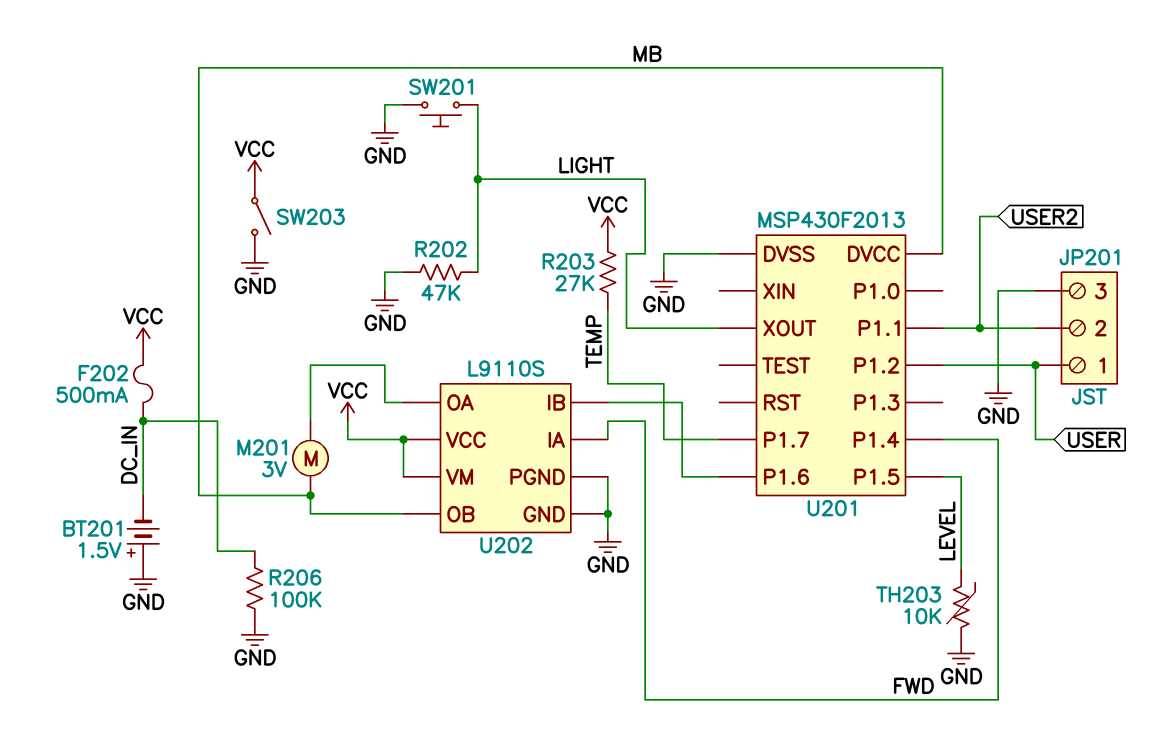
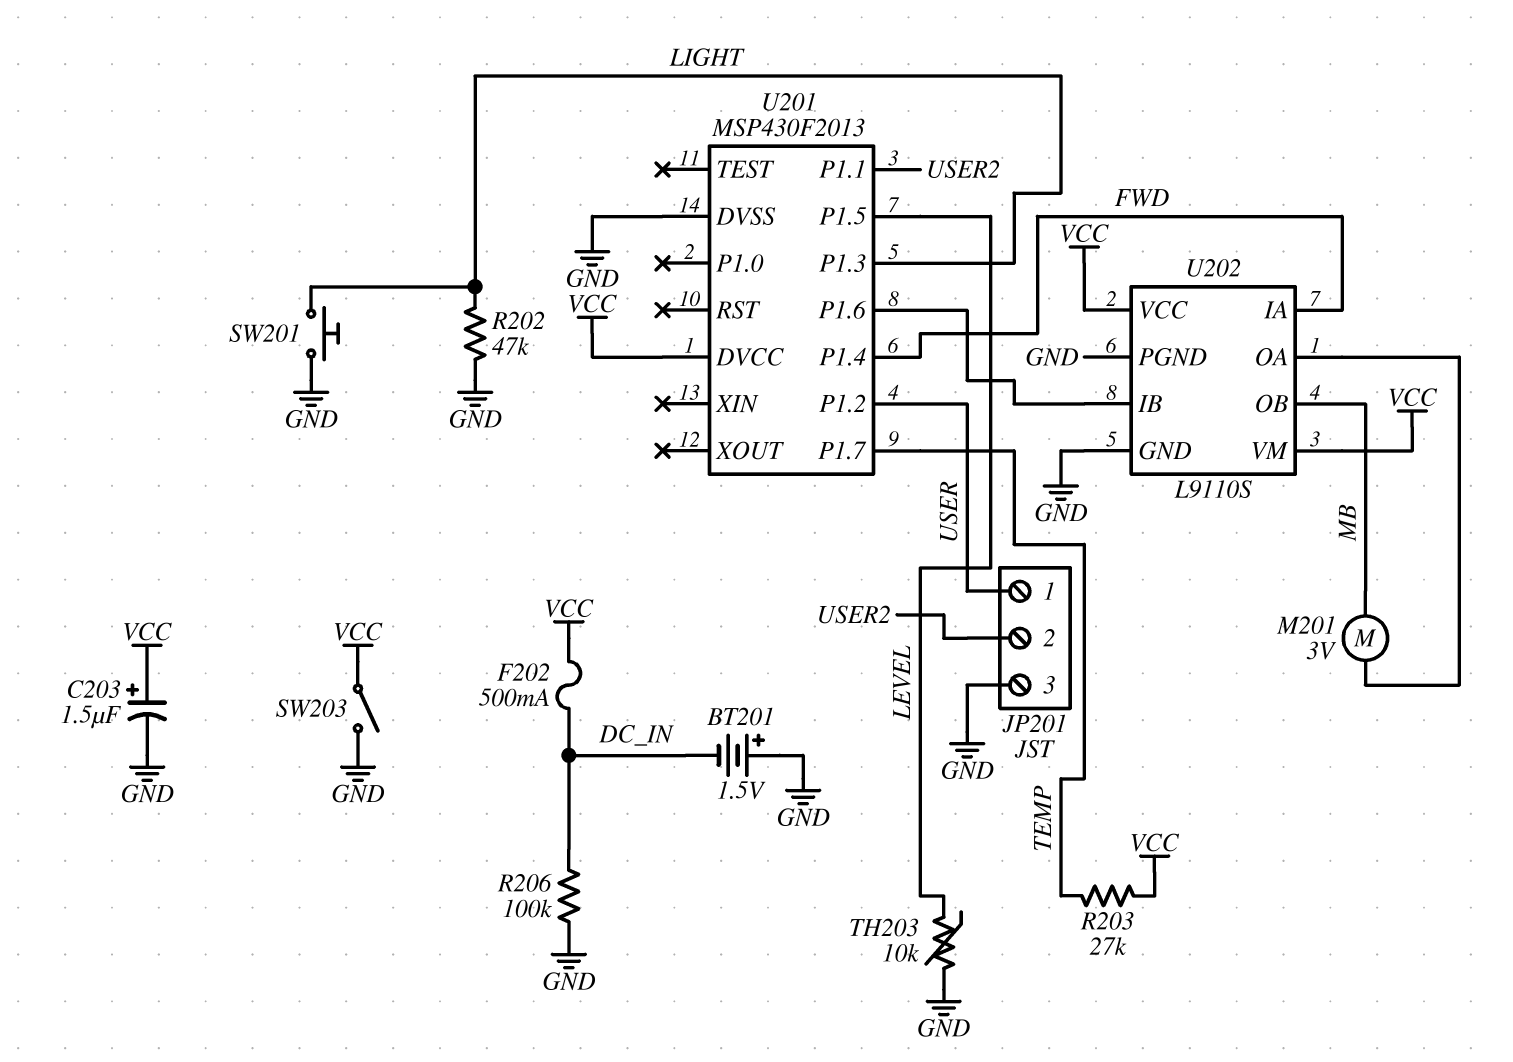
C203: none -> 1.5uF (plus VCC, minus GND)
U201 pin DVCC: MB -> VCC
U201 pin P1.3: none -> LIGHT
U201 pin XOUT: LIGHT -> none

